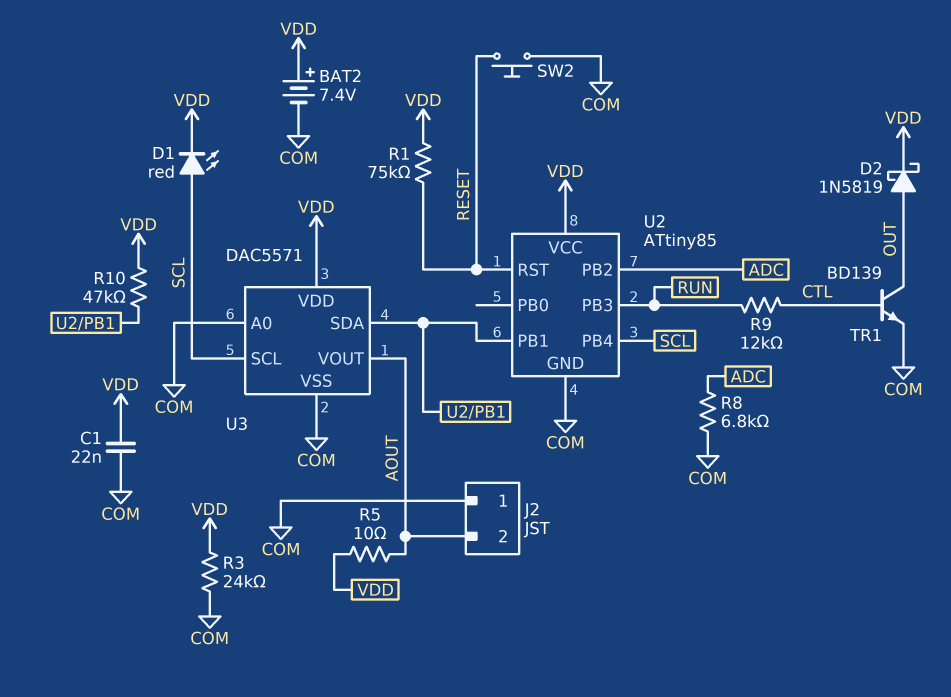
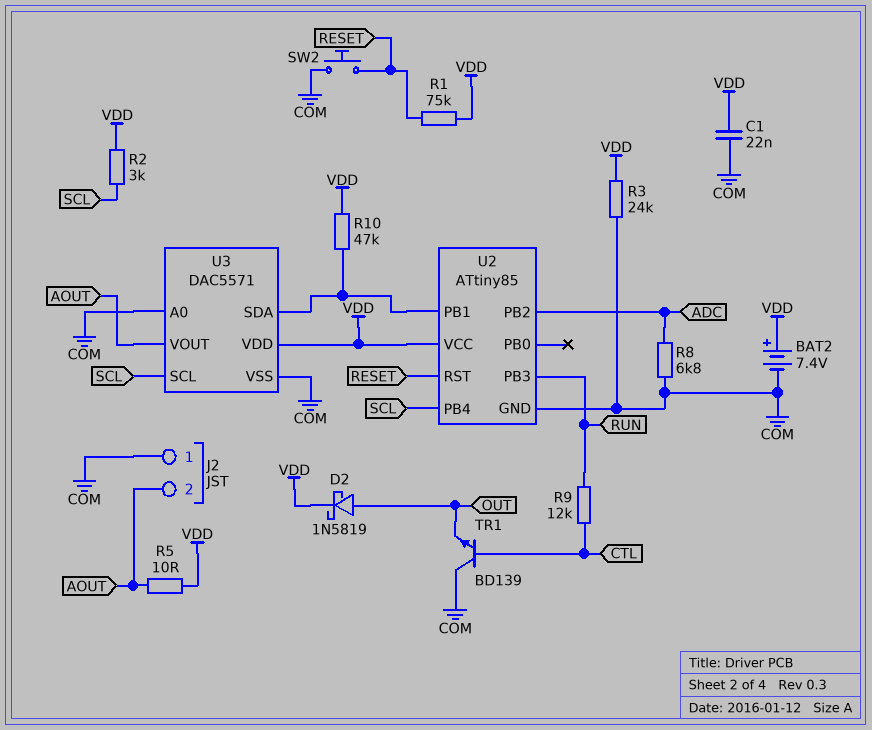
D1: LED red (A SCL, K VDD) -> none
R2: none -> 3k (SCL, VDD)
TR1: NPN BD139 (B CTL, C OUT, E COM) -> NPN BD139 (B CTL, C COM, E OUT)

